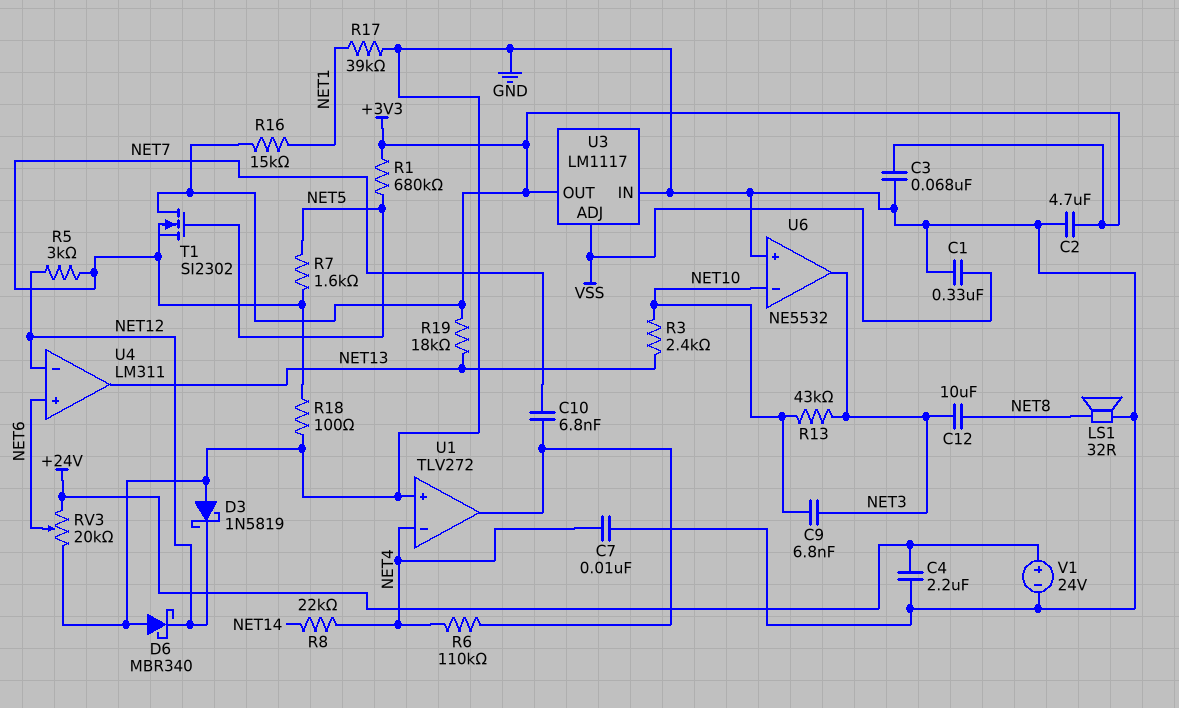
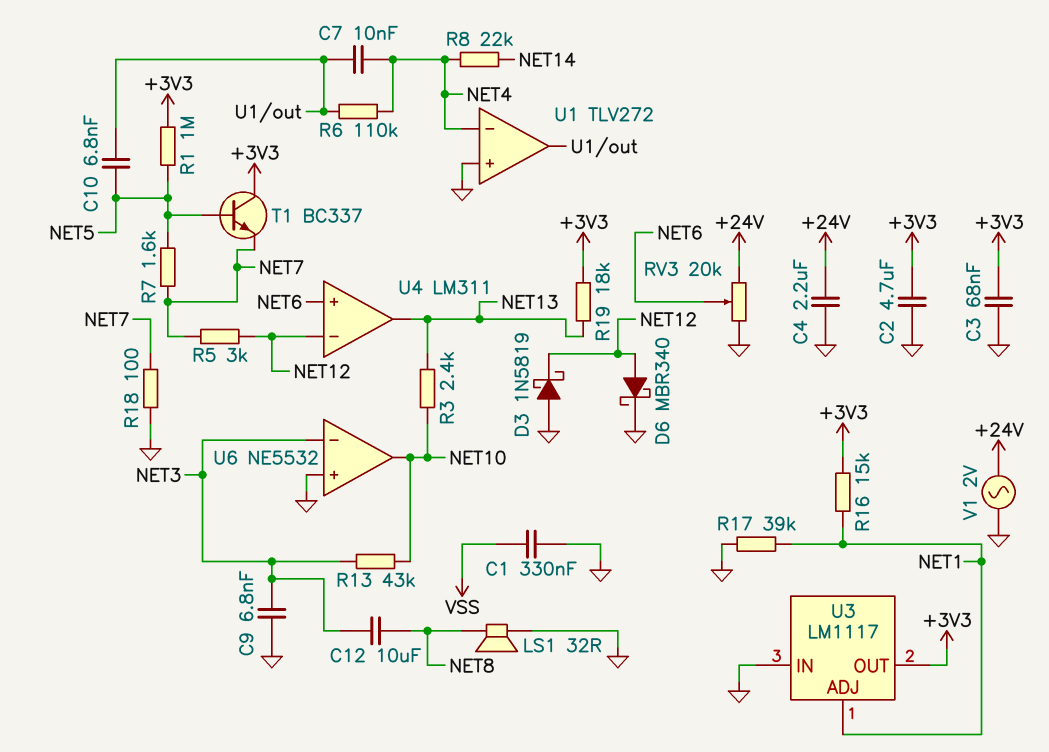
C7: 10nF (GND, NET4) -> 10nF (NET4, U1/out)
C9: 6.8nF (NET3, NET10) -> 6.8nF (GND, NET3)
C10: 6.8nF (NET7, U1/out) -> 6.8nF (NET5, U1/out)
D6: schottky MBR340 (A GND, K NET12) -> schottky MBR340 (A NET12, K GND)
R1: 680k (+3V3, NET5) -> 1M (+3V3, NET5)
T1: NMOS SI2302 (G NET5, D +3V3, S NET7) -> NPN BC337 (B NET5, C +3V3, E NET7)
U3 pin ADJ: VSS -> NET1
U6 pin in-: NET10 -> NET3
U6 pin out: NET3 -> NET10
V1: 24V (plus +24V, minus GND) -> AC 2V (+24V, GND)

